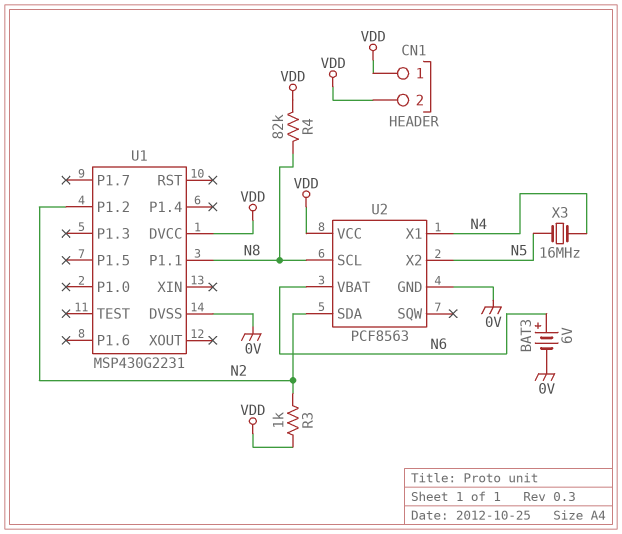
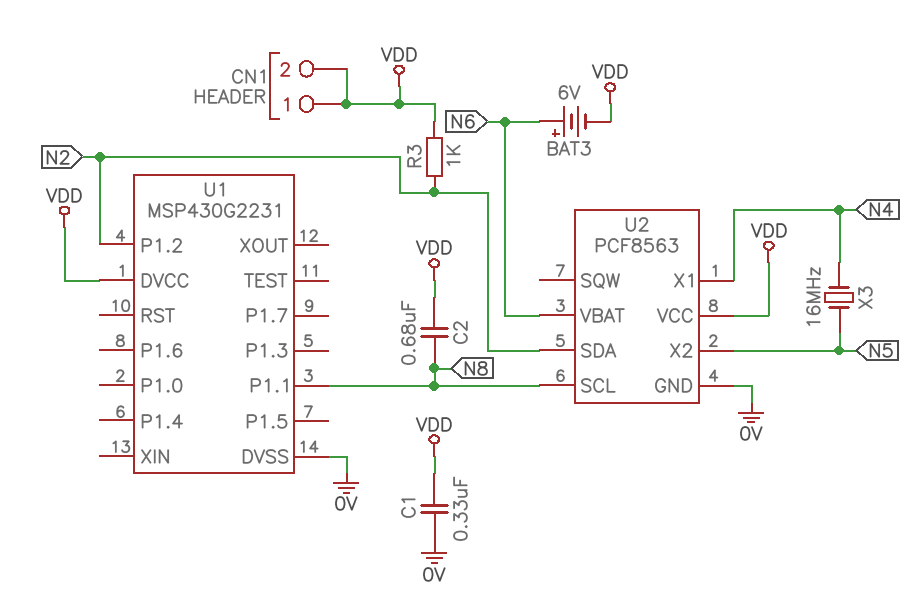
BAT3: 6V (plus N6, minus 0V) -> 6V (plus N6, minus VDD)
C1: none -> 330nF (0V, VDD)
C2: none -> 680nF (N8, VDD)
R4: 82k (N8, VDD) -> none

